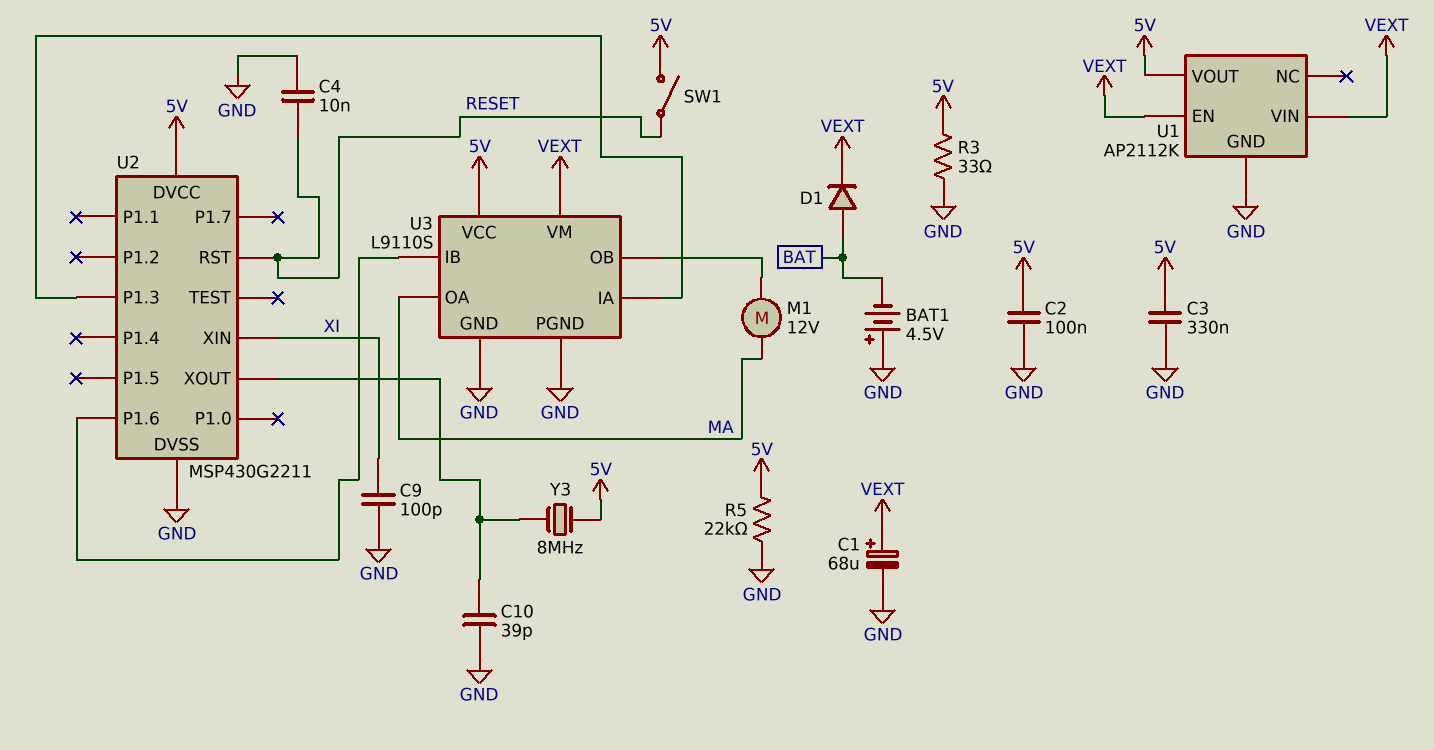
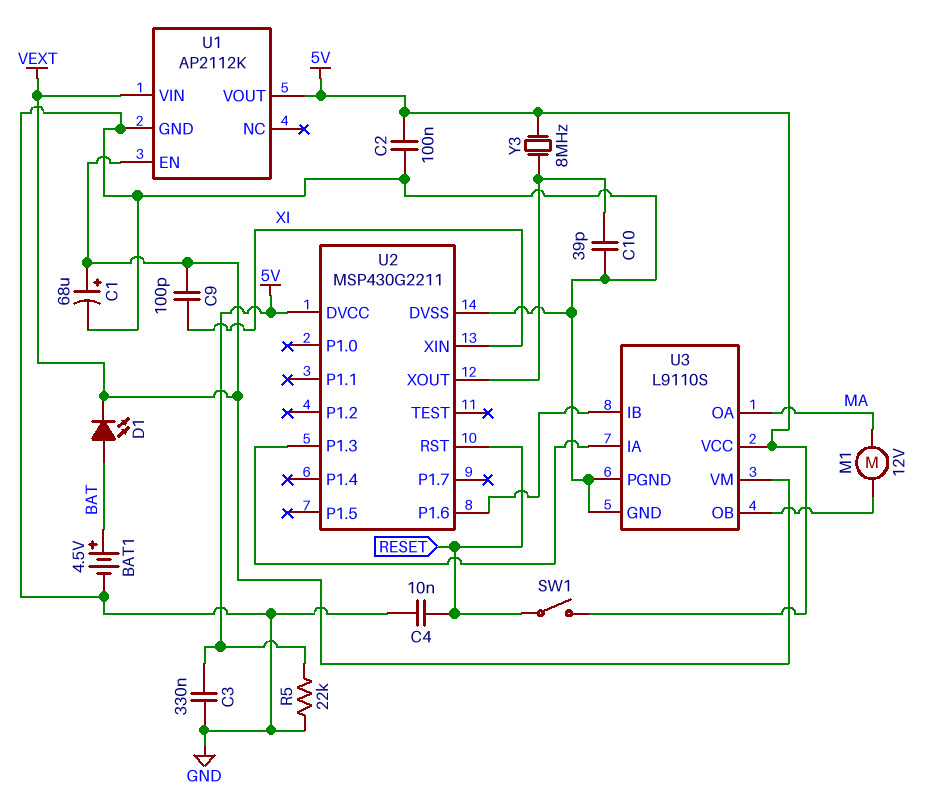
BAT1: 4.5V (plus GND, minus BAT) -> 4.5V (plus BAT, minus GND)
C9: 100pF (GND, XI) -> 100pF (VEXT, XI)
D1: diode (A BAT, K VEXT) -> LED (A BAT, K VEXT)
R3: 33 (5V, GND) -> none

